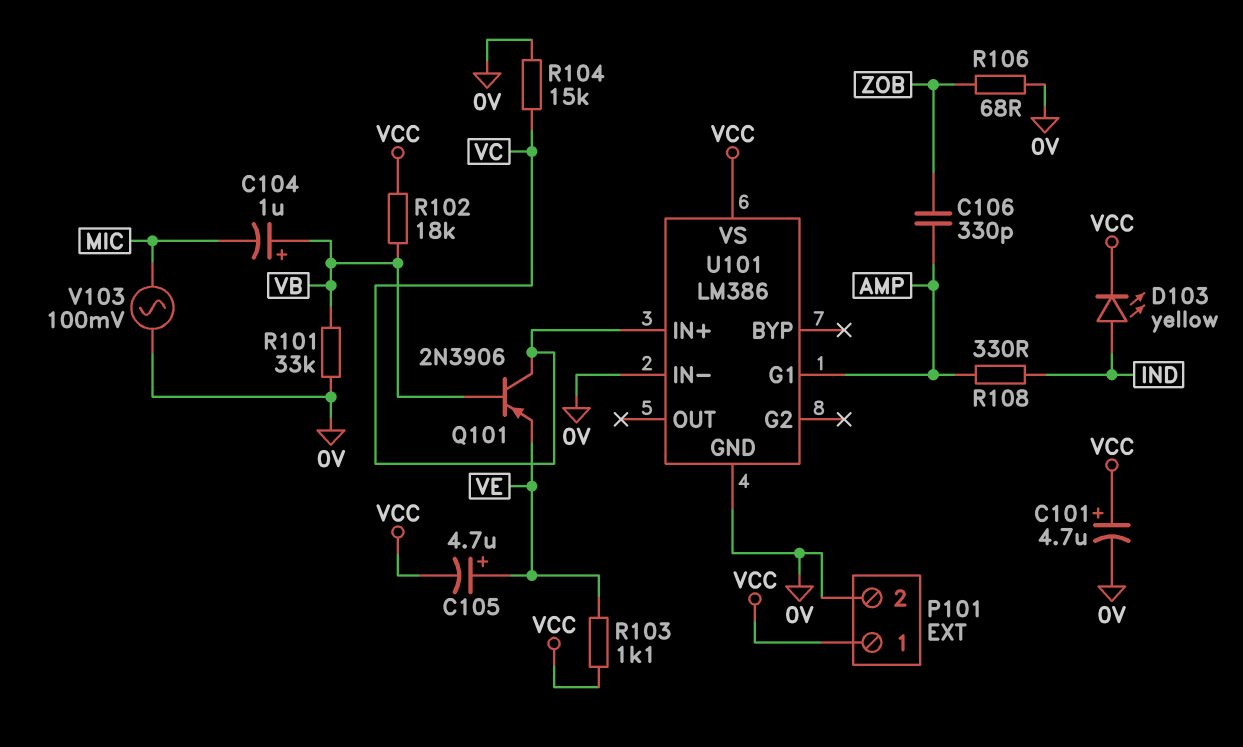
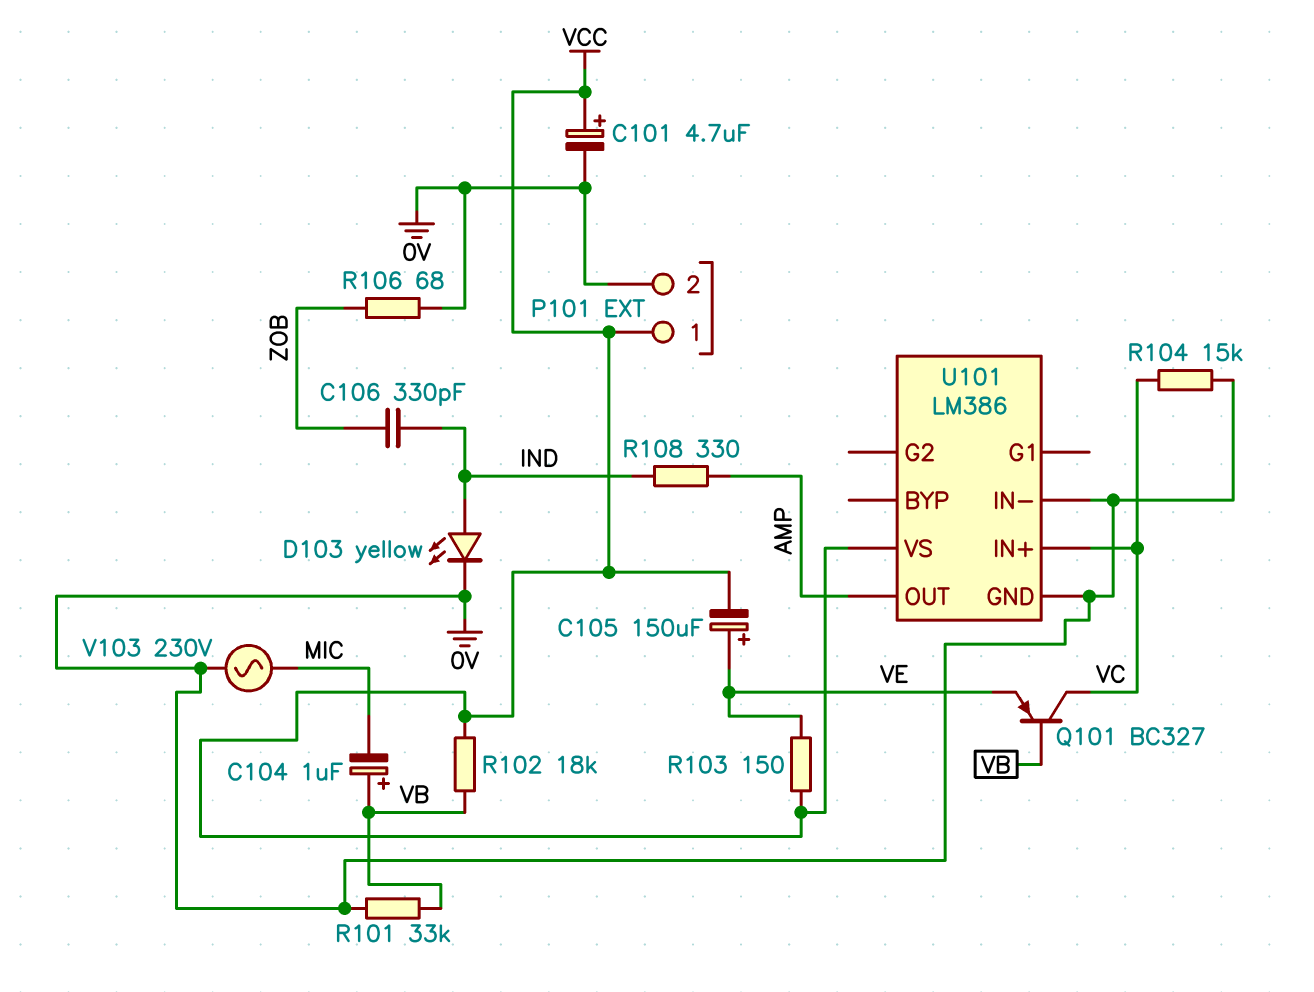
C105: 4.7uF (plus VE, minus VCC) -> 150uF (plus VE, minus VCC)
C106: 330pF (AMP, ZOB) -> 330pF (IND, ZOB)
D103: LED yellow (A IND, K VCC) -> LED yellow (A IND, K 0V)
Q101: PNP 2N3906 (B VB, C VC, E VE) -> PNP BC327 (B VB, C VC, E VE)
R103: 1.1k (VCC, VE) -> 150 (VCC, VE)
U101 pin G1: AMP -> none
U101 pin OUT: none -> AMP
V103: AC 100mV (0V, MIC) -> AC 230V (0V, MIC)

